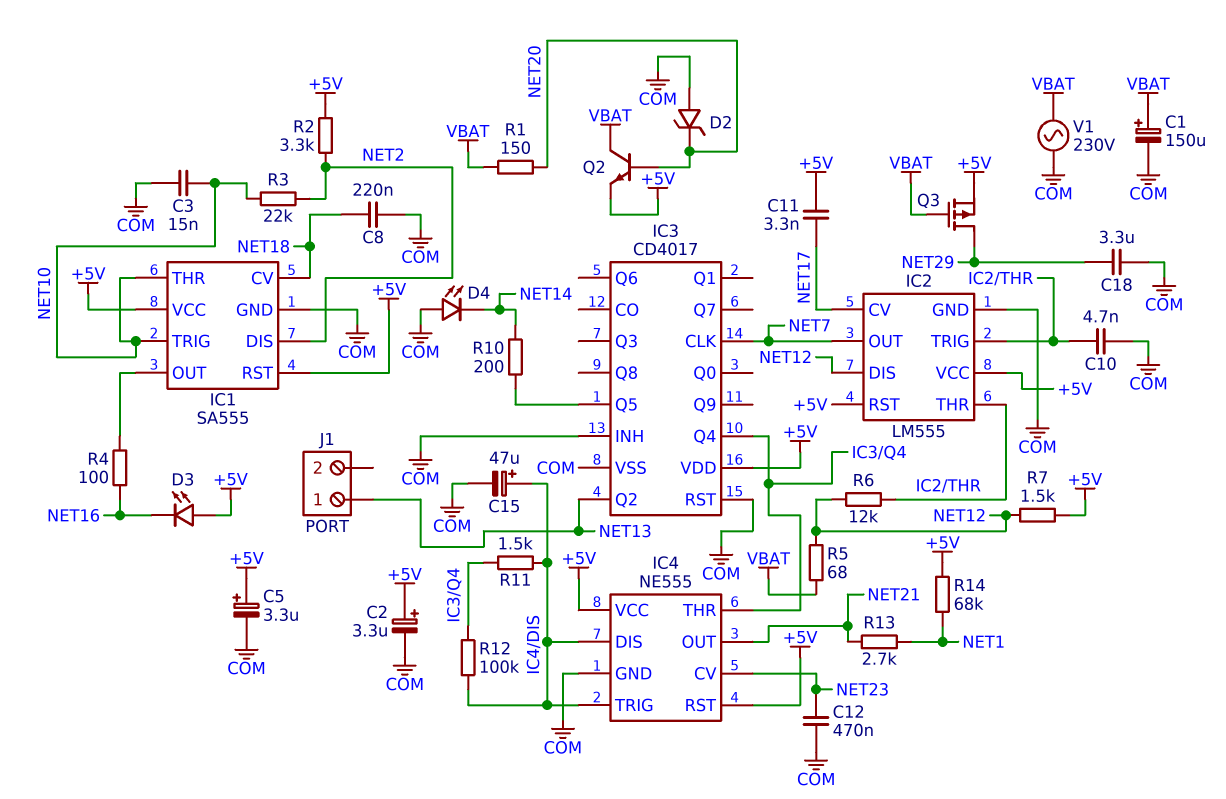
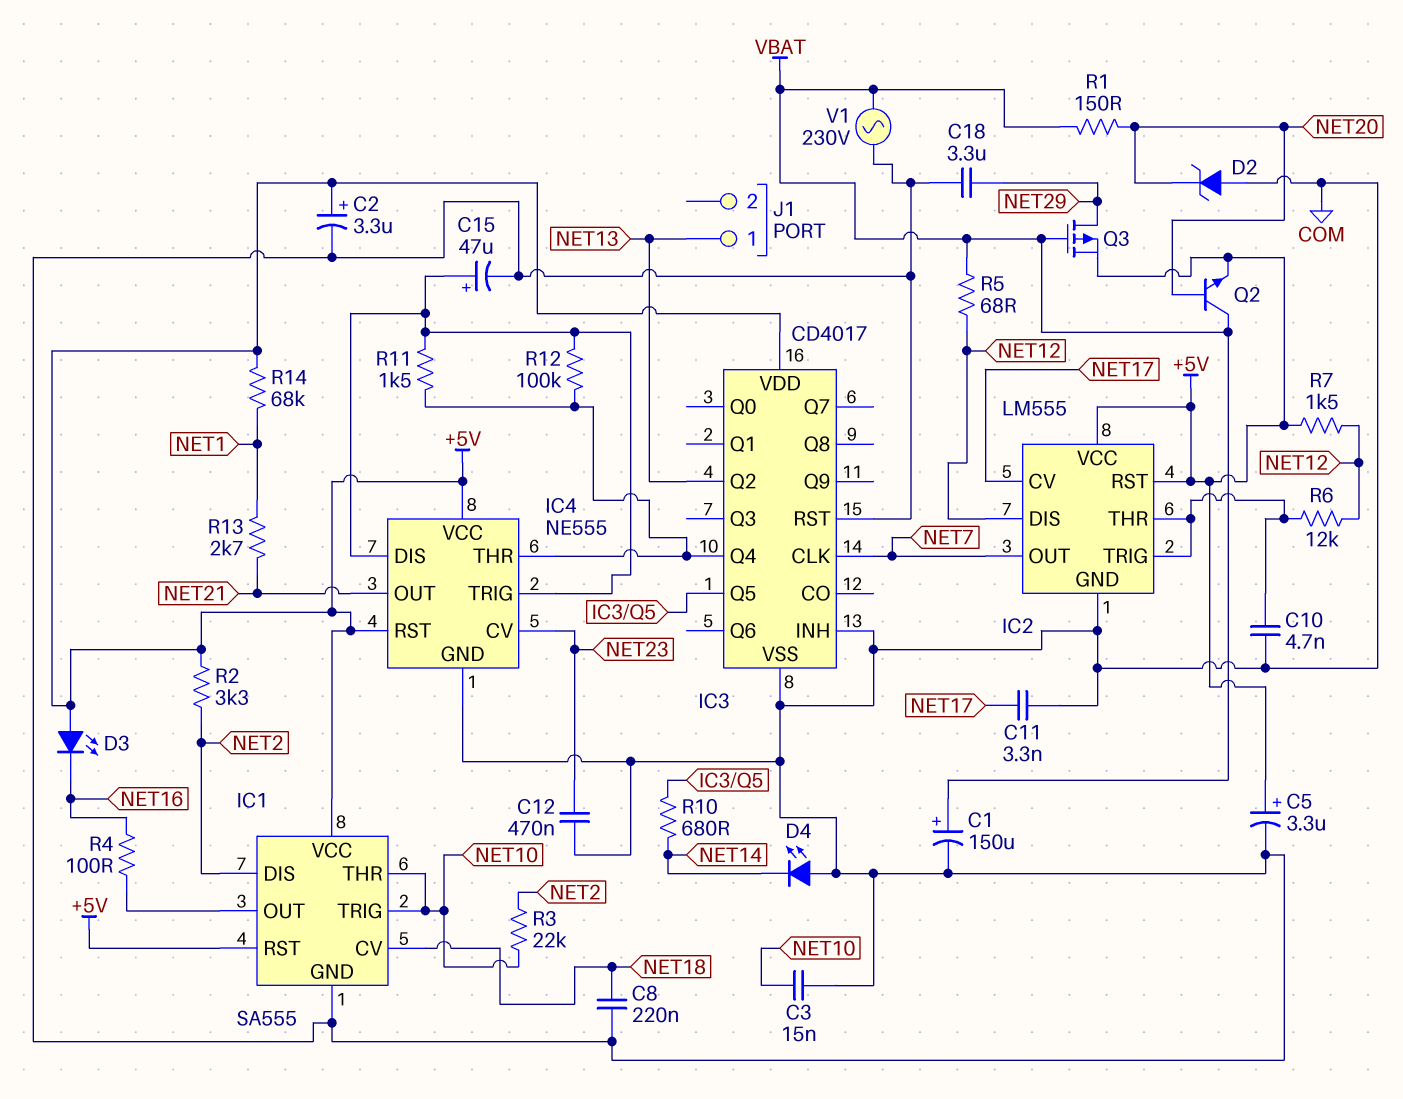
C11: 3.3nF (+5V, NET17) -> 3.3nF (COM, NET17)
R10: 200 (IC3/Q5, NET14) -> 680 (IC3/Q5, NET14)

